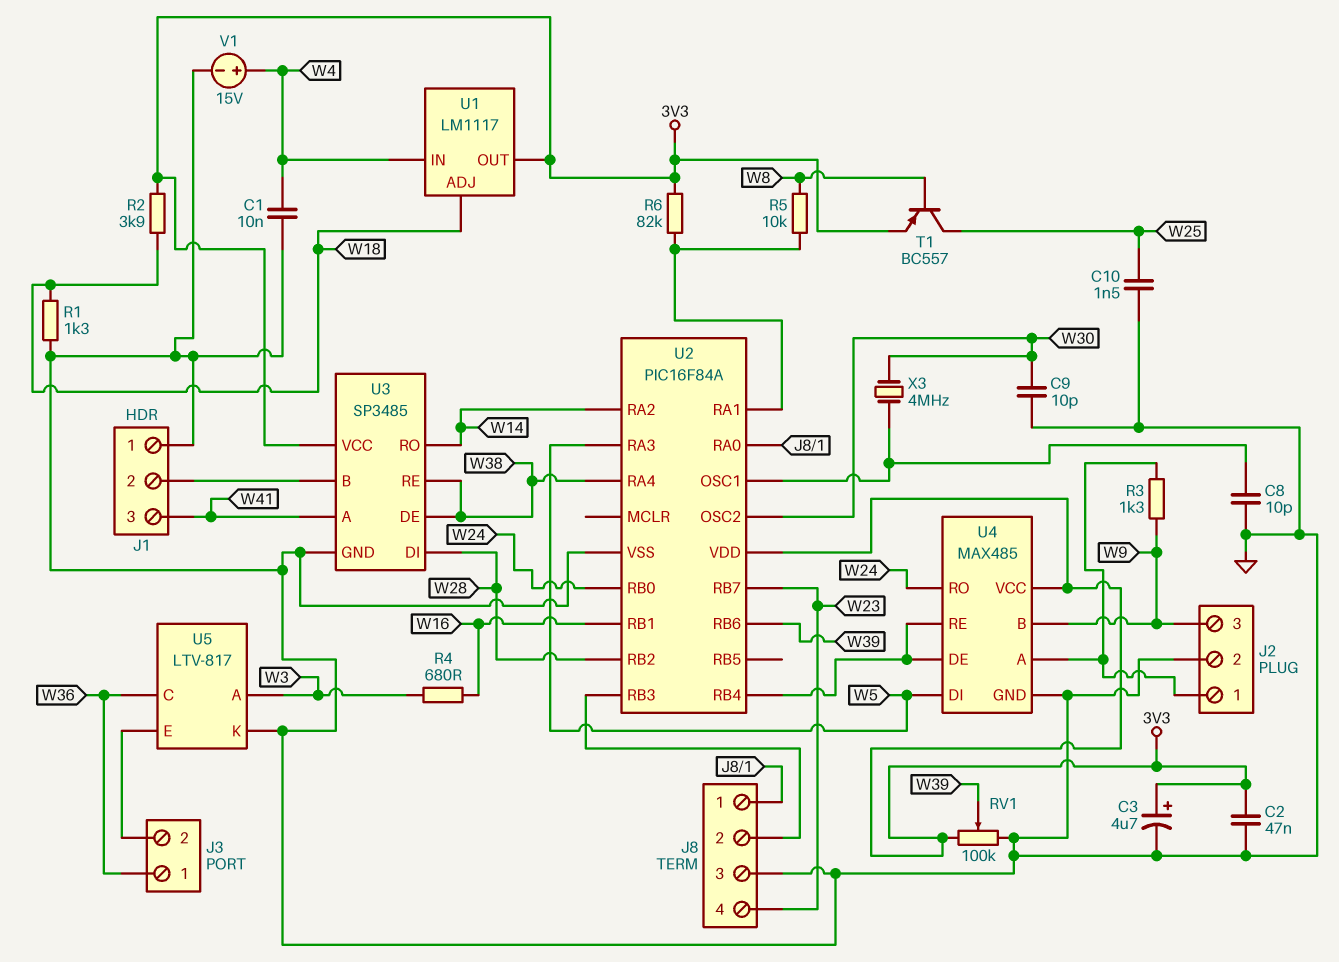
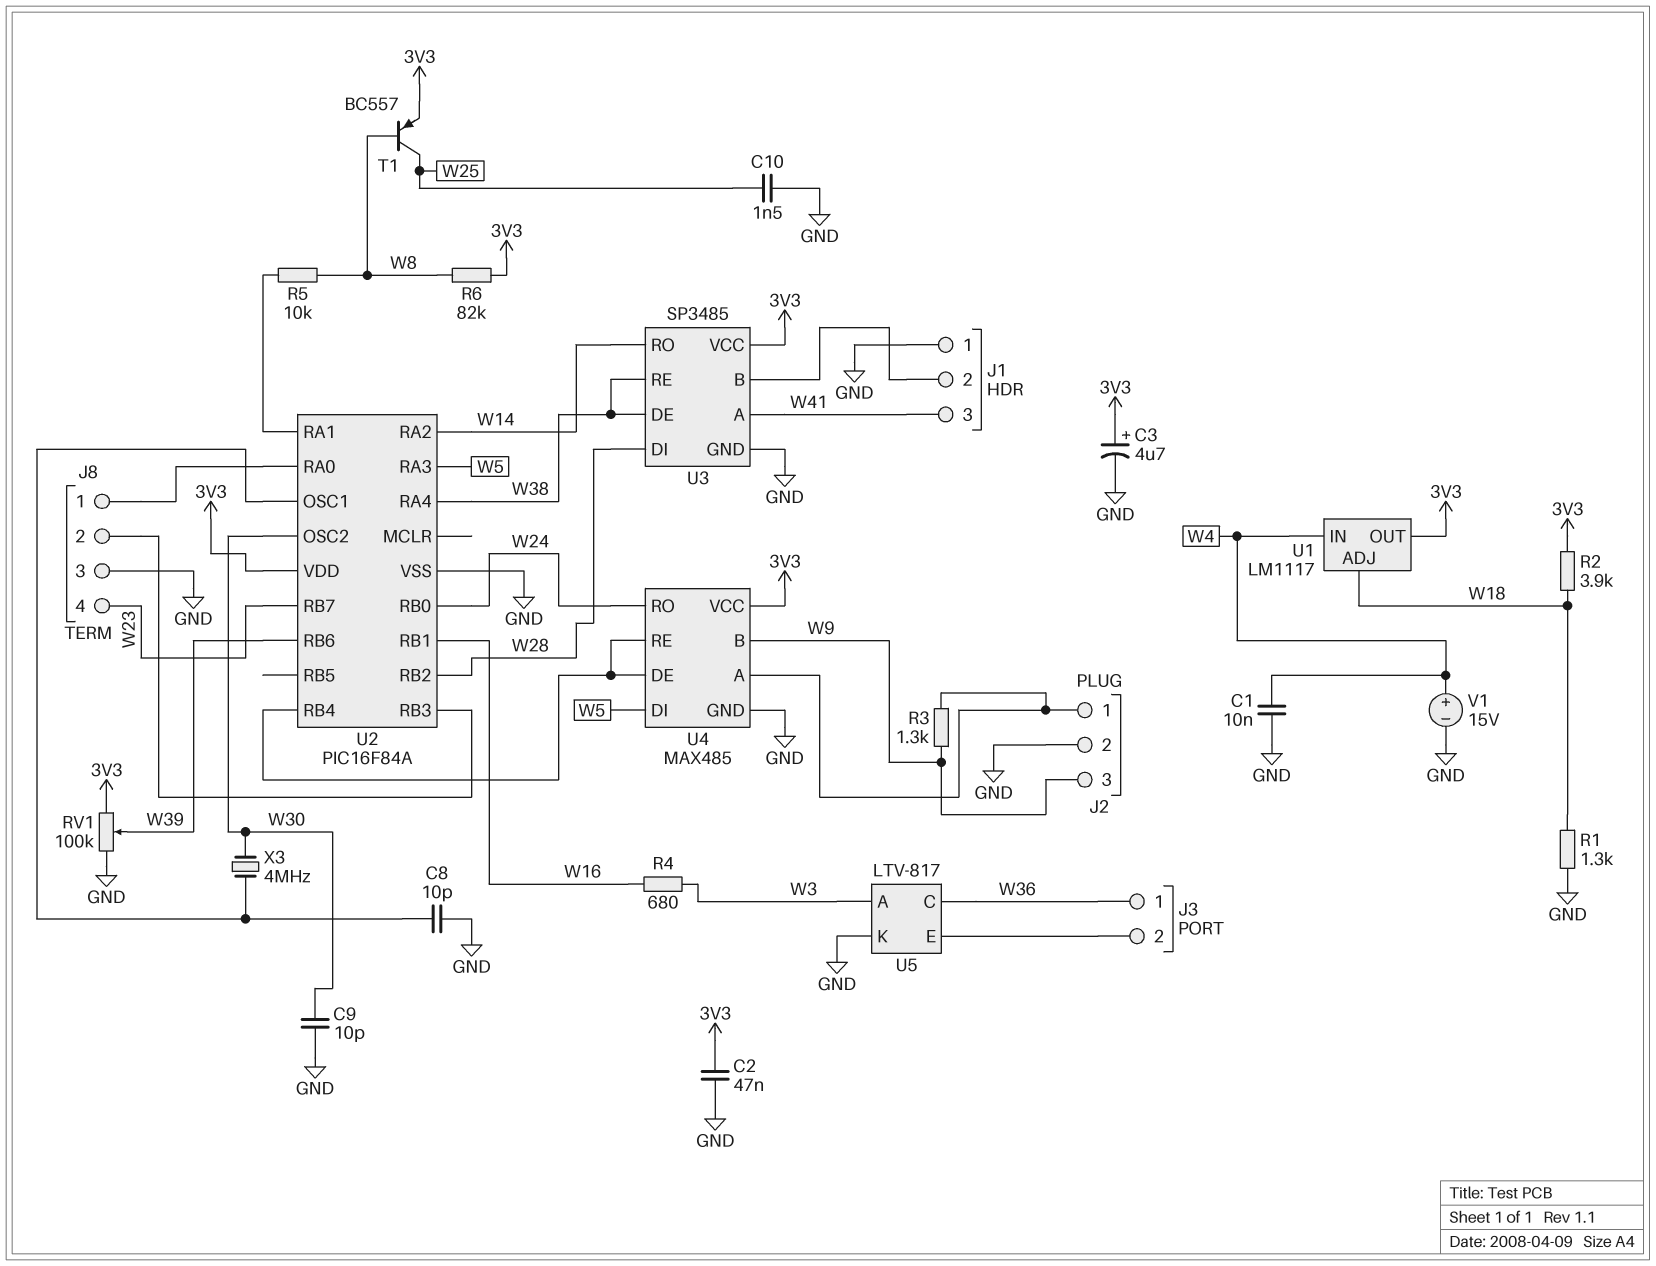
R6: 82k (3V3, U2/RA1) -> 82k (3V3, W8)

